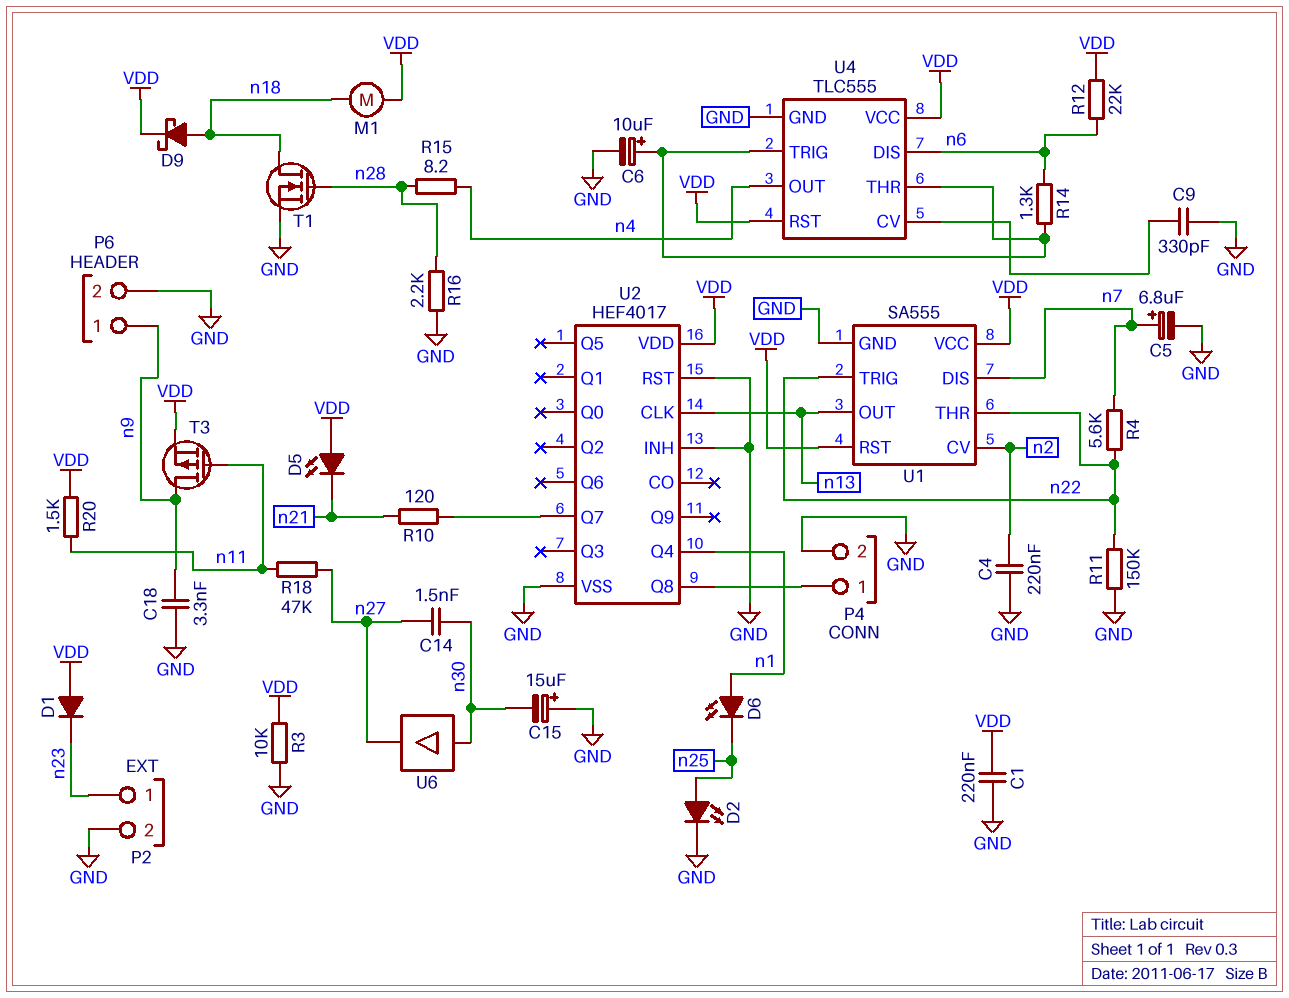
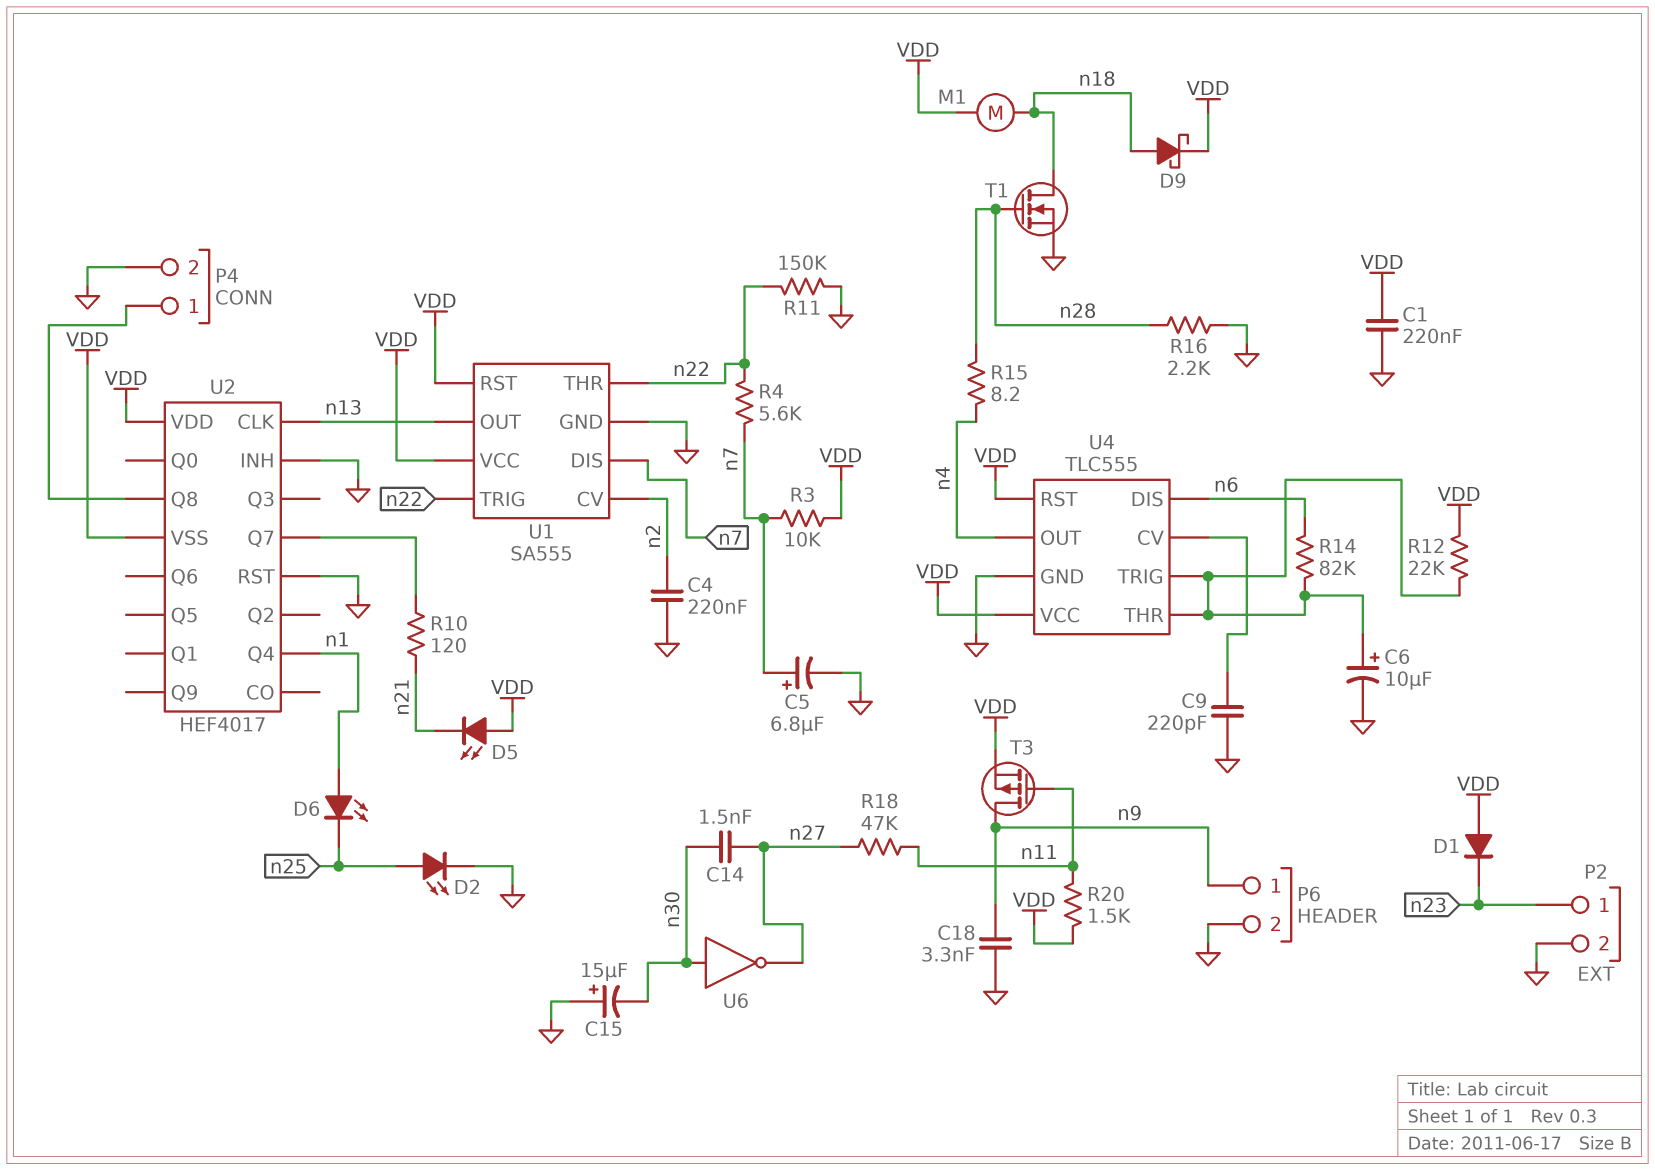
C9: 330pF (GND, U4/CV) -> 220pF (GND, U4/CV)
R3: 10k (GND, VDD) -> 10k (VDD, n7)
R12: 22k (VDD, n6) -> 22k (U4/THR, VDD)
R14: 1.3k (U4/THR, n6) -> 82k (U4/THR, n6)
U2 pin VSS: GND -> VDD
U6: buffer (in n30, out n27) -> NOT (in n30, out n27)

